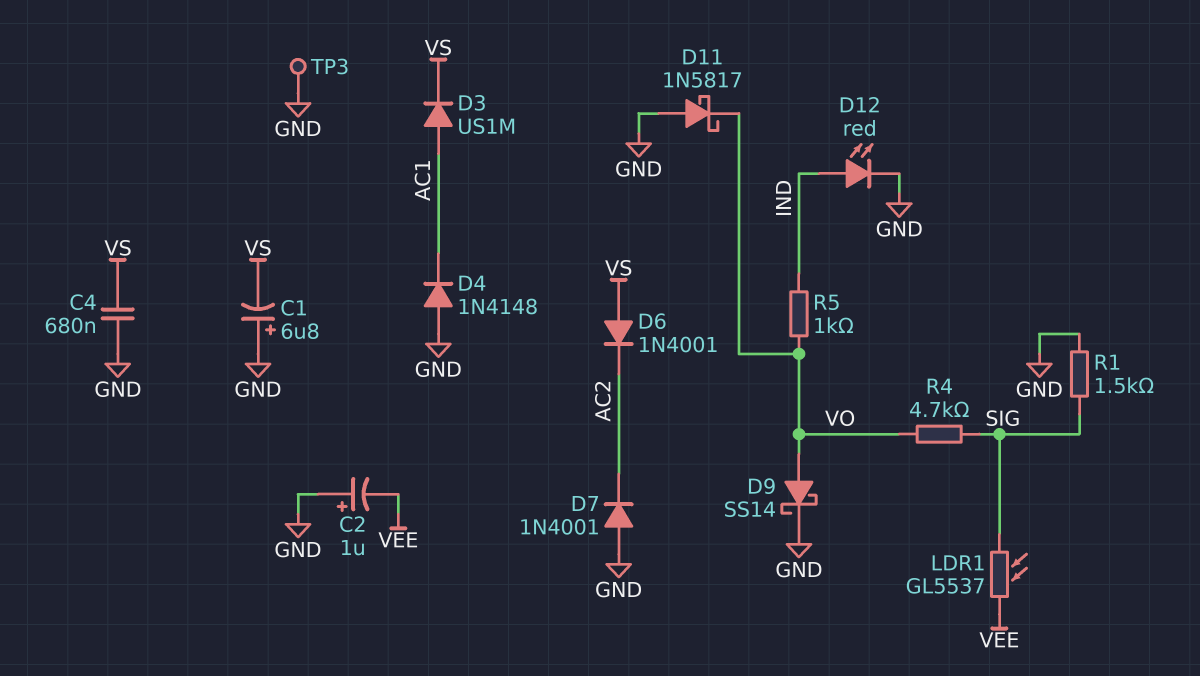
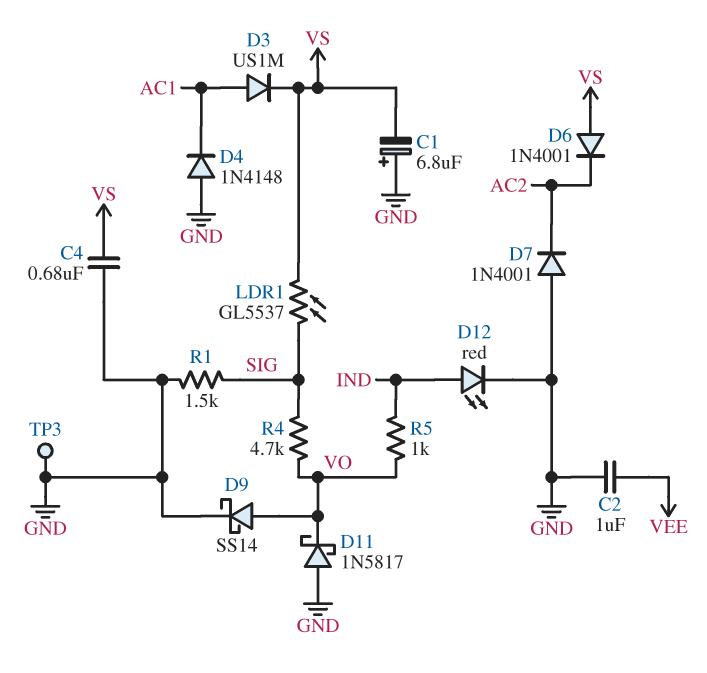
C2: 1uF (plus GND, minus VEE) -> 1uF (GND, VEE)
LDR1: GL5537 (SIG, VEE) -> GL5537 (SIG, VS)

